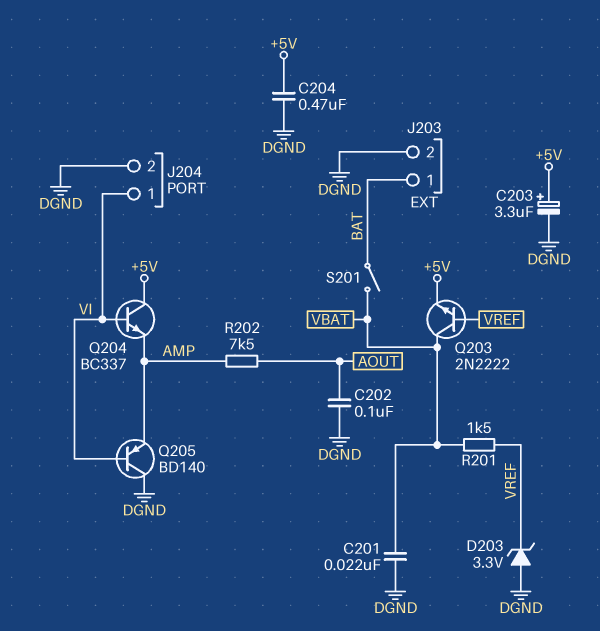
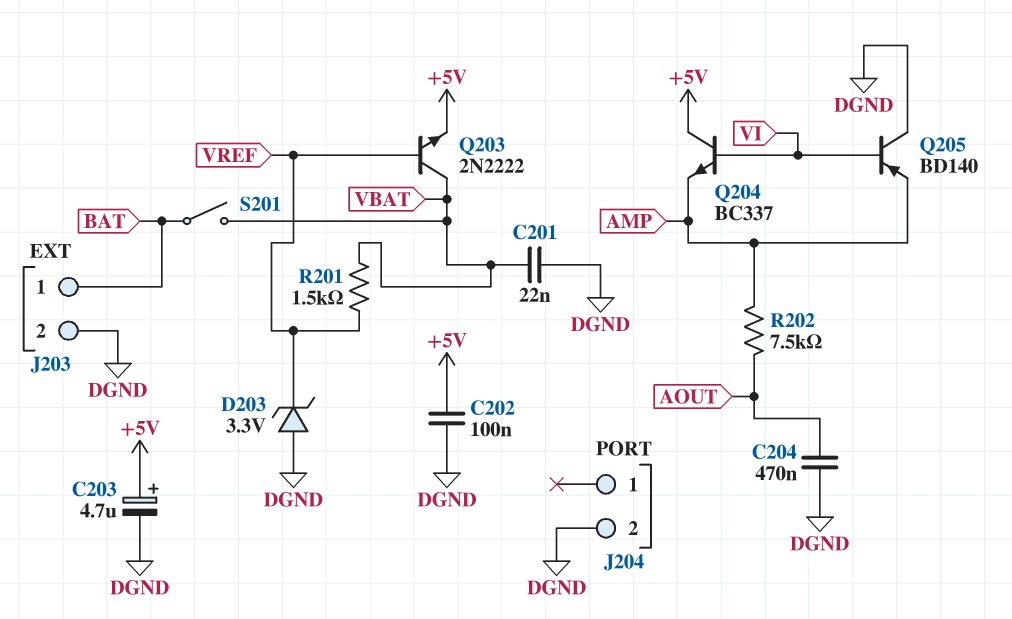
C202: 100nF (AOUT, DGND) -> 100nF (+5V, DGND)
C203: 3.3uF (plus +5V, minus DGND) -> 4.7uF (plus +5V, minus DGND)
C204: 470nF (+5V, DGND) -> 470nF (AOUT, DGND)
J204 pin 1: VI -> none

